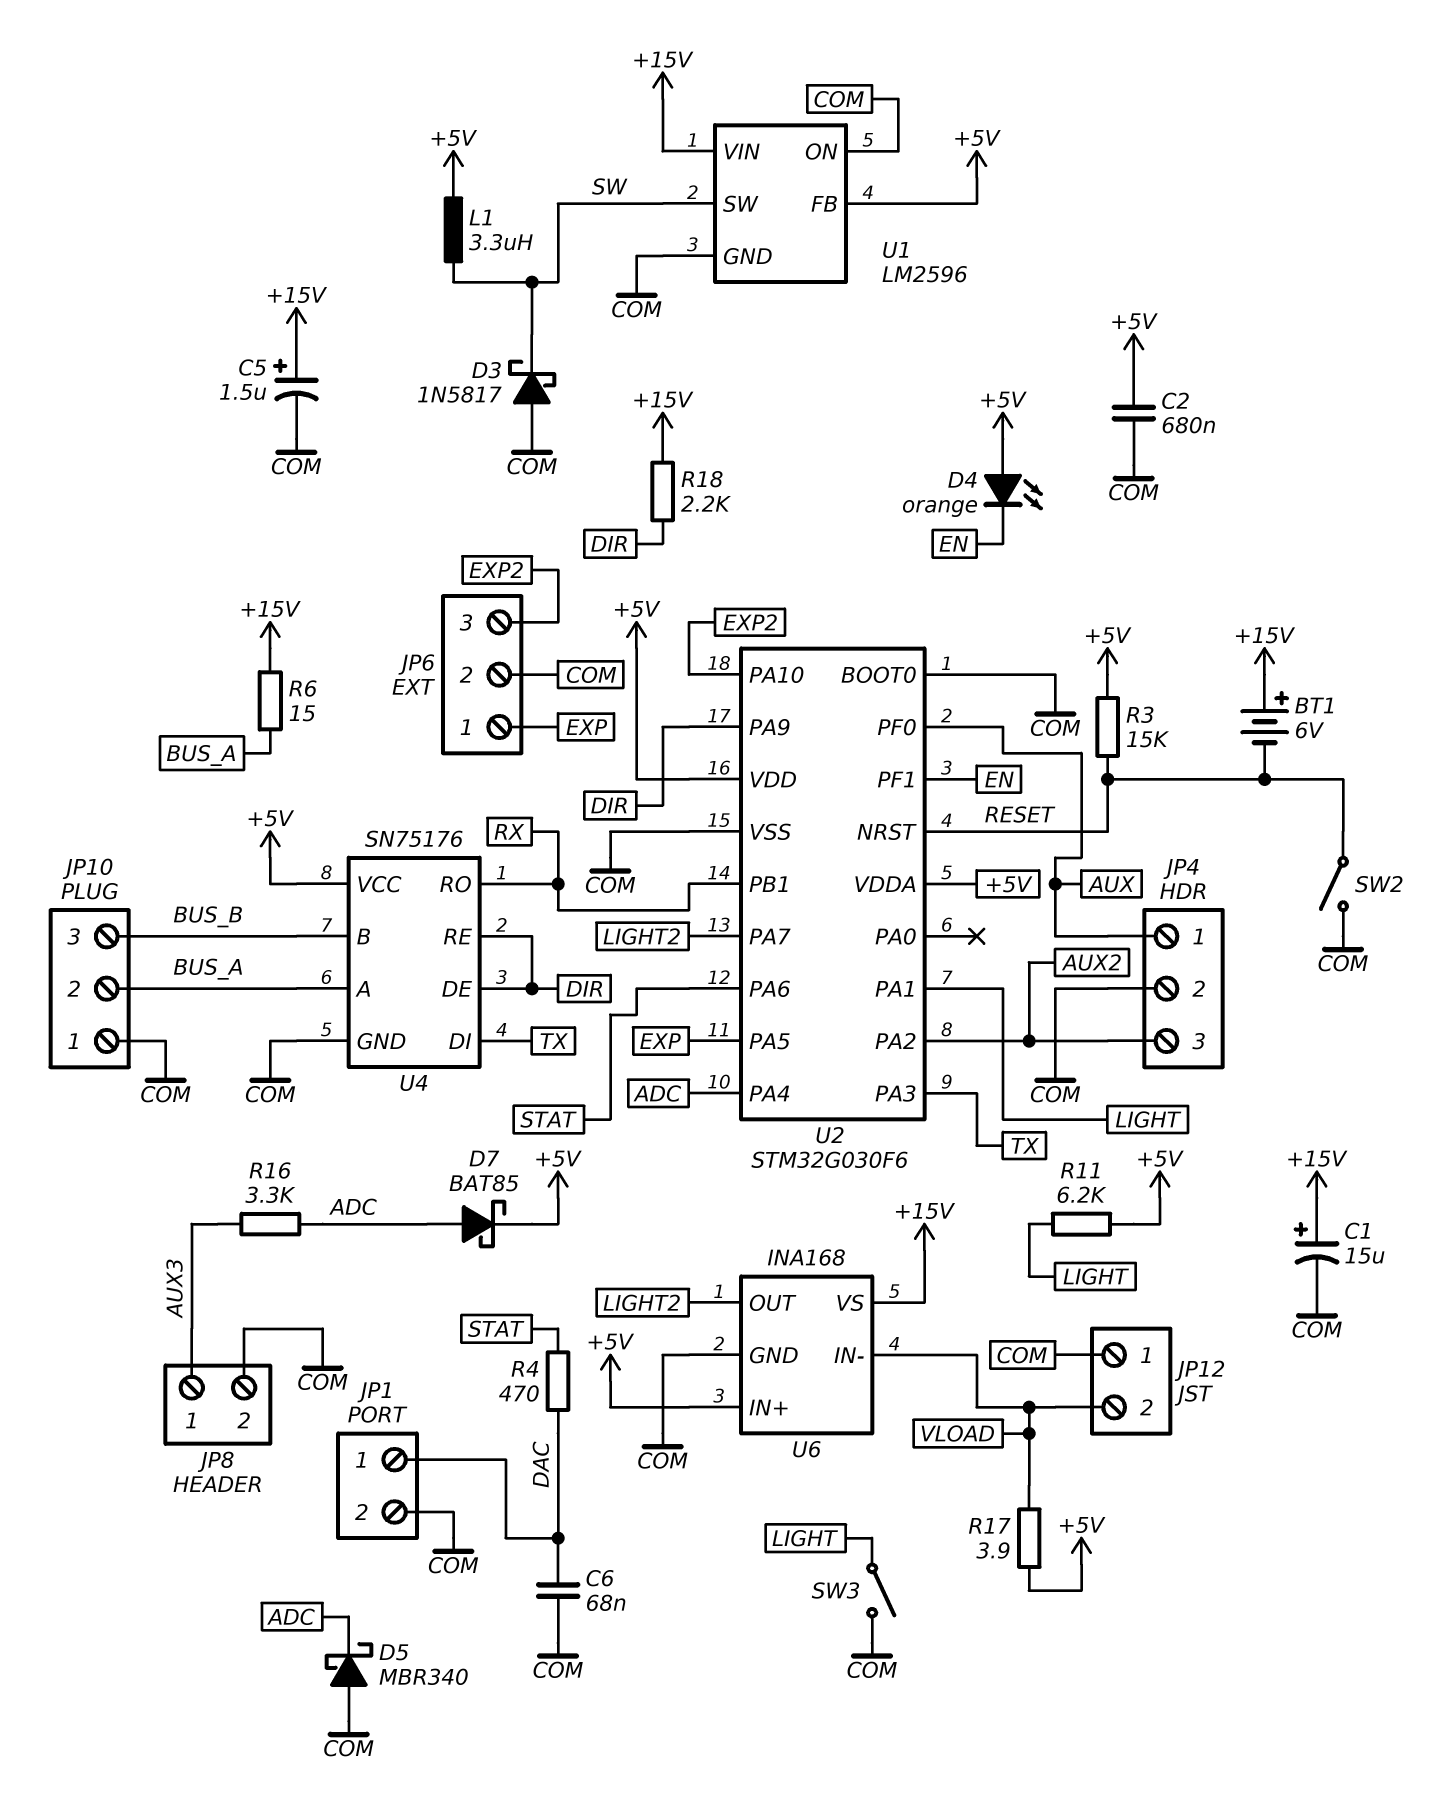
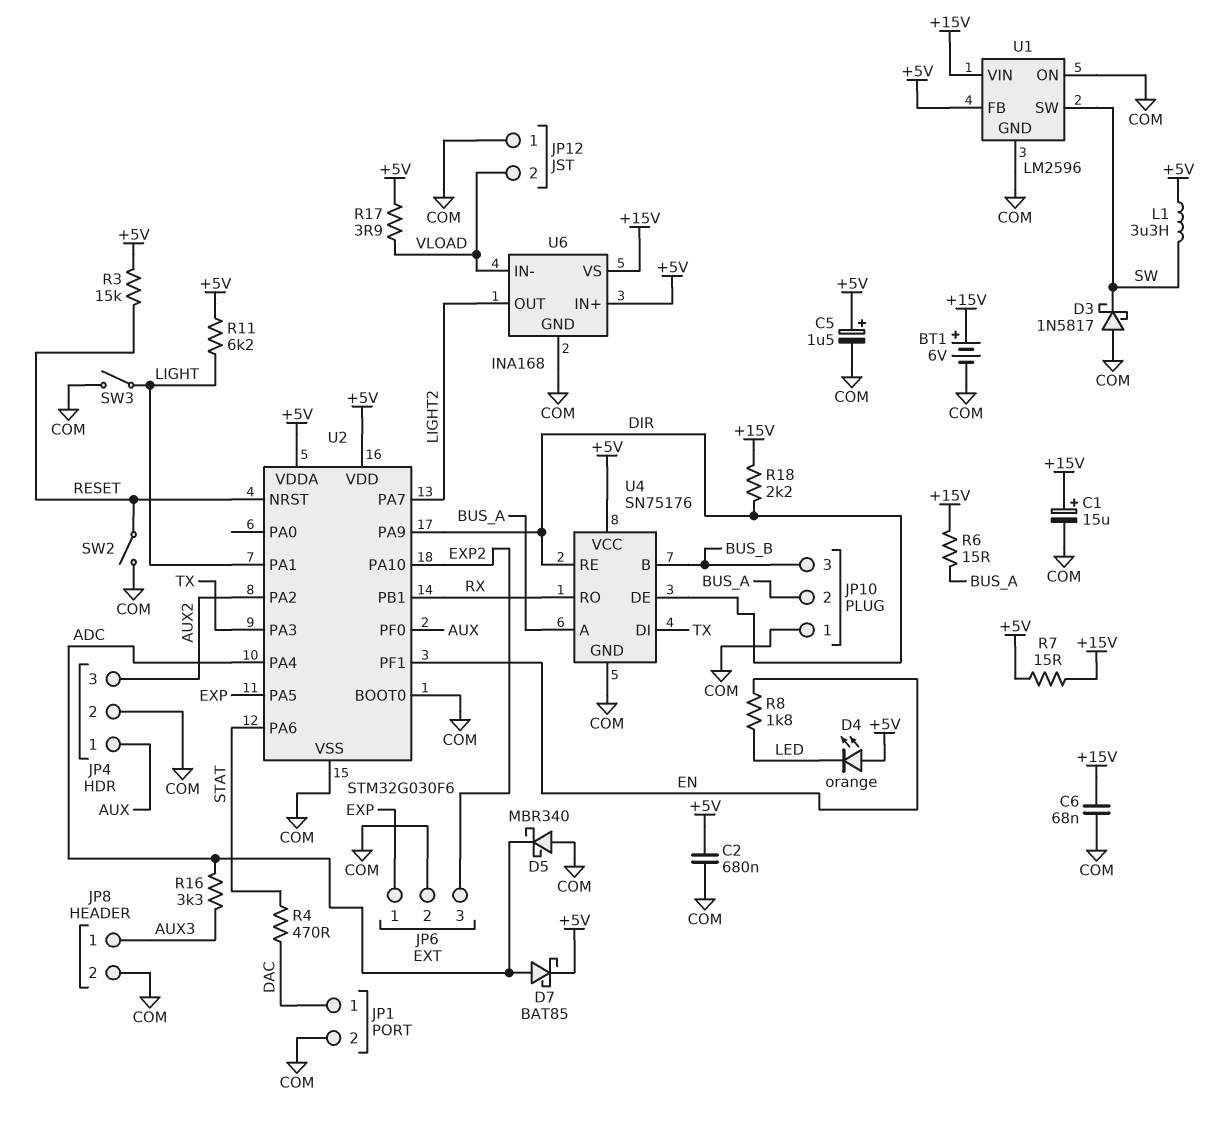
BT1: 6V (plus +15V, minus RESET) -> 6V (plus +15V, minus COM)
C5: 1.5uF (plus +15V, minus COM) -> 1.5uF (plus +5V, minus COM)
C6: 68nF (COM, DAC) -> 68nF (+15V, COM)
D4: LED orange (A +5V, K EN) -> LED orange (A +5V, K LED)
R7: none -> 15 (+5V, +15V)
R8: none -> 1.8k (EN, LED)

